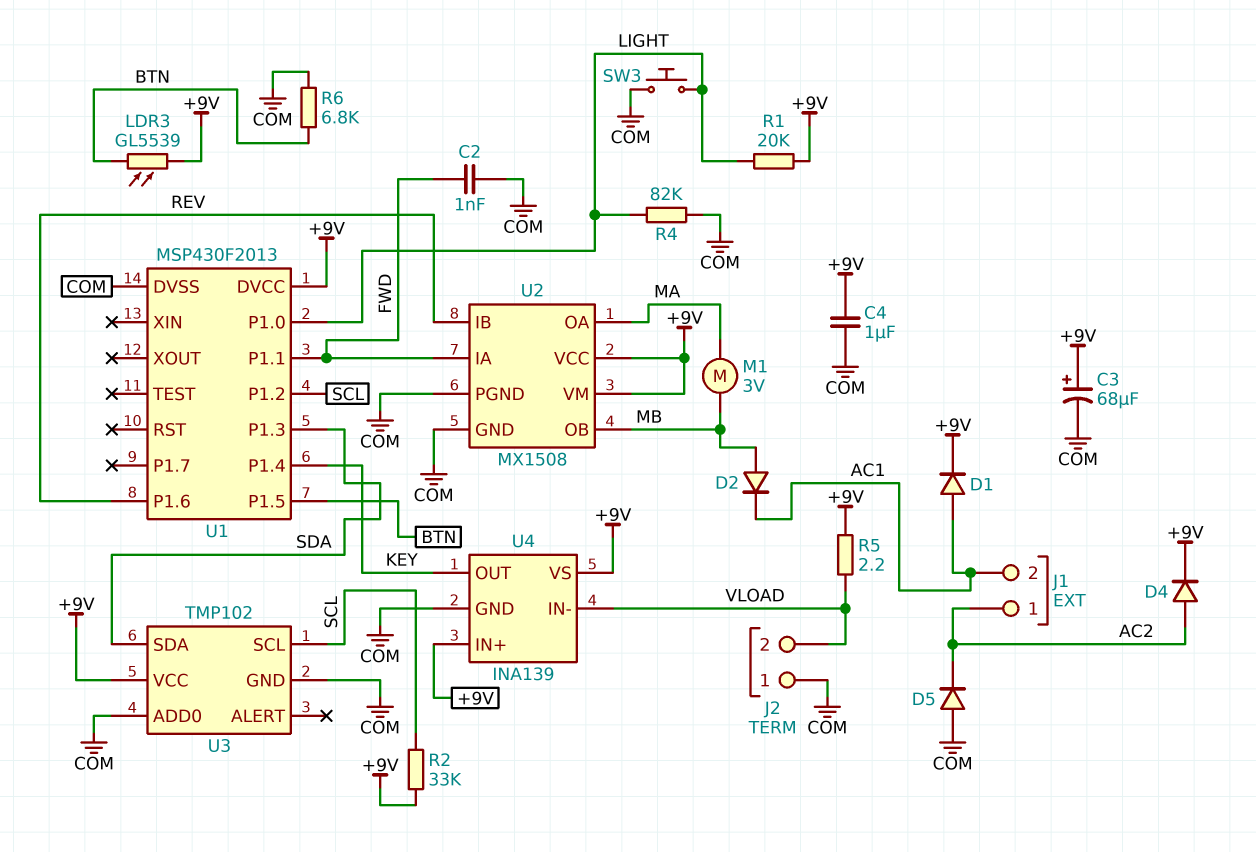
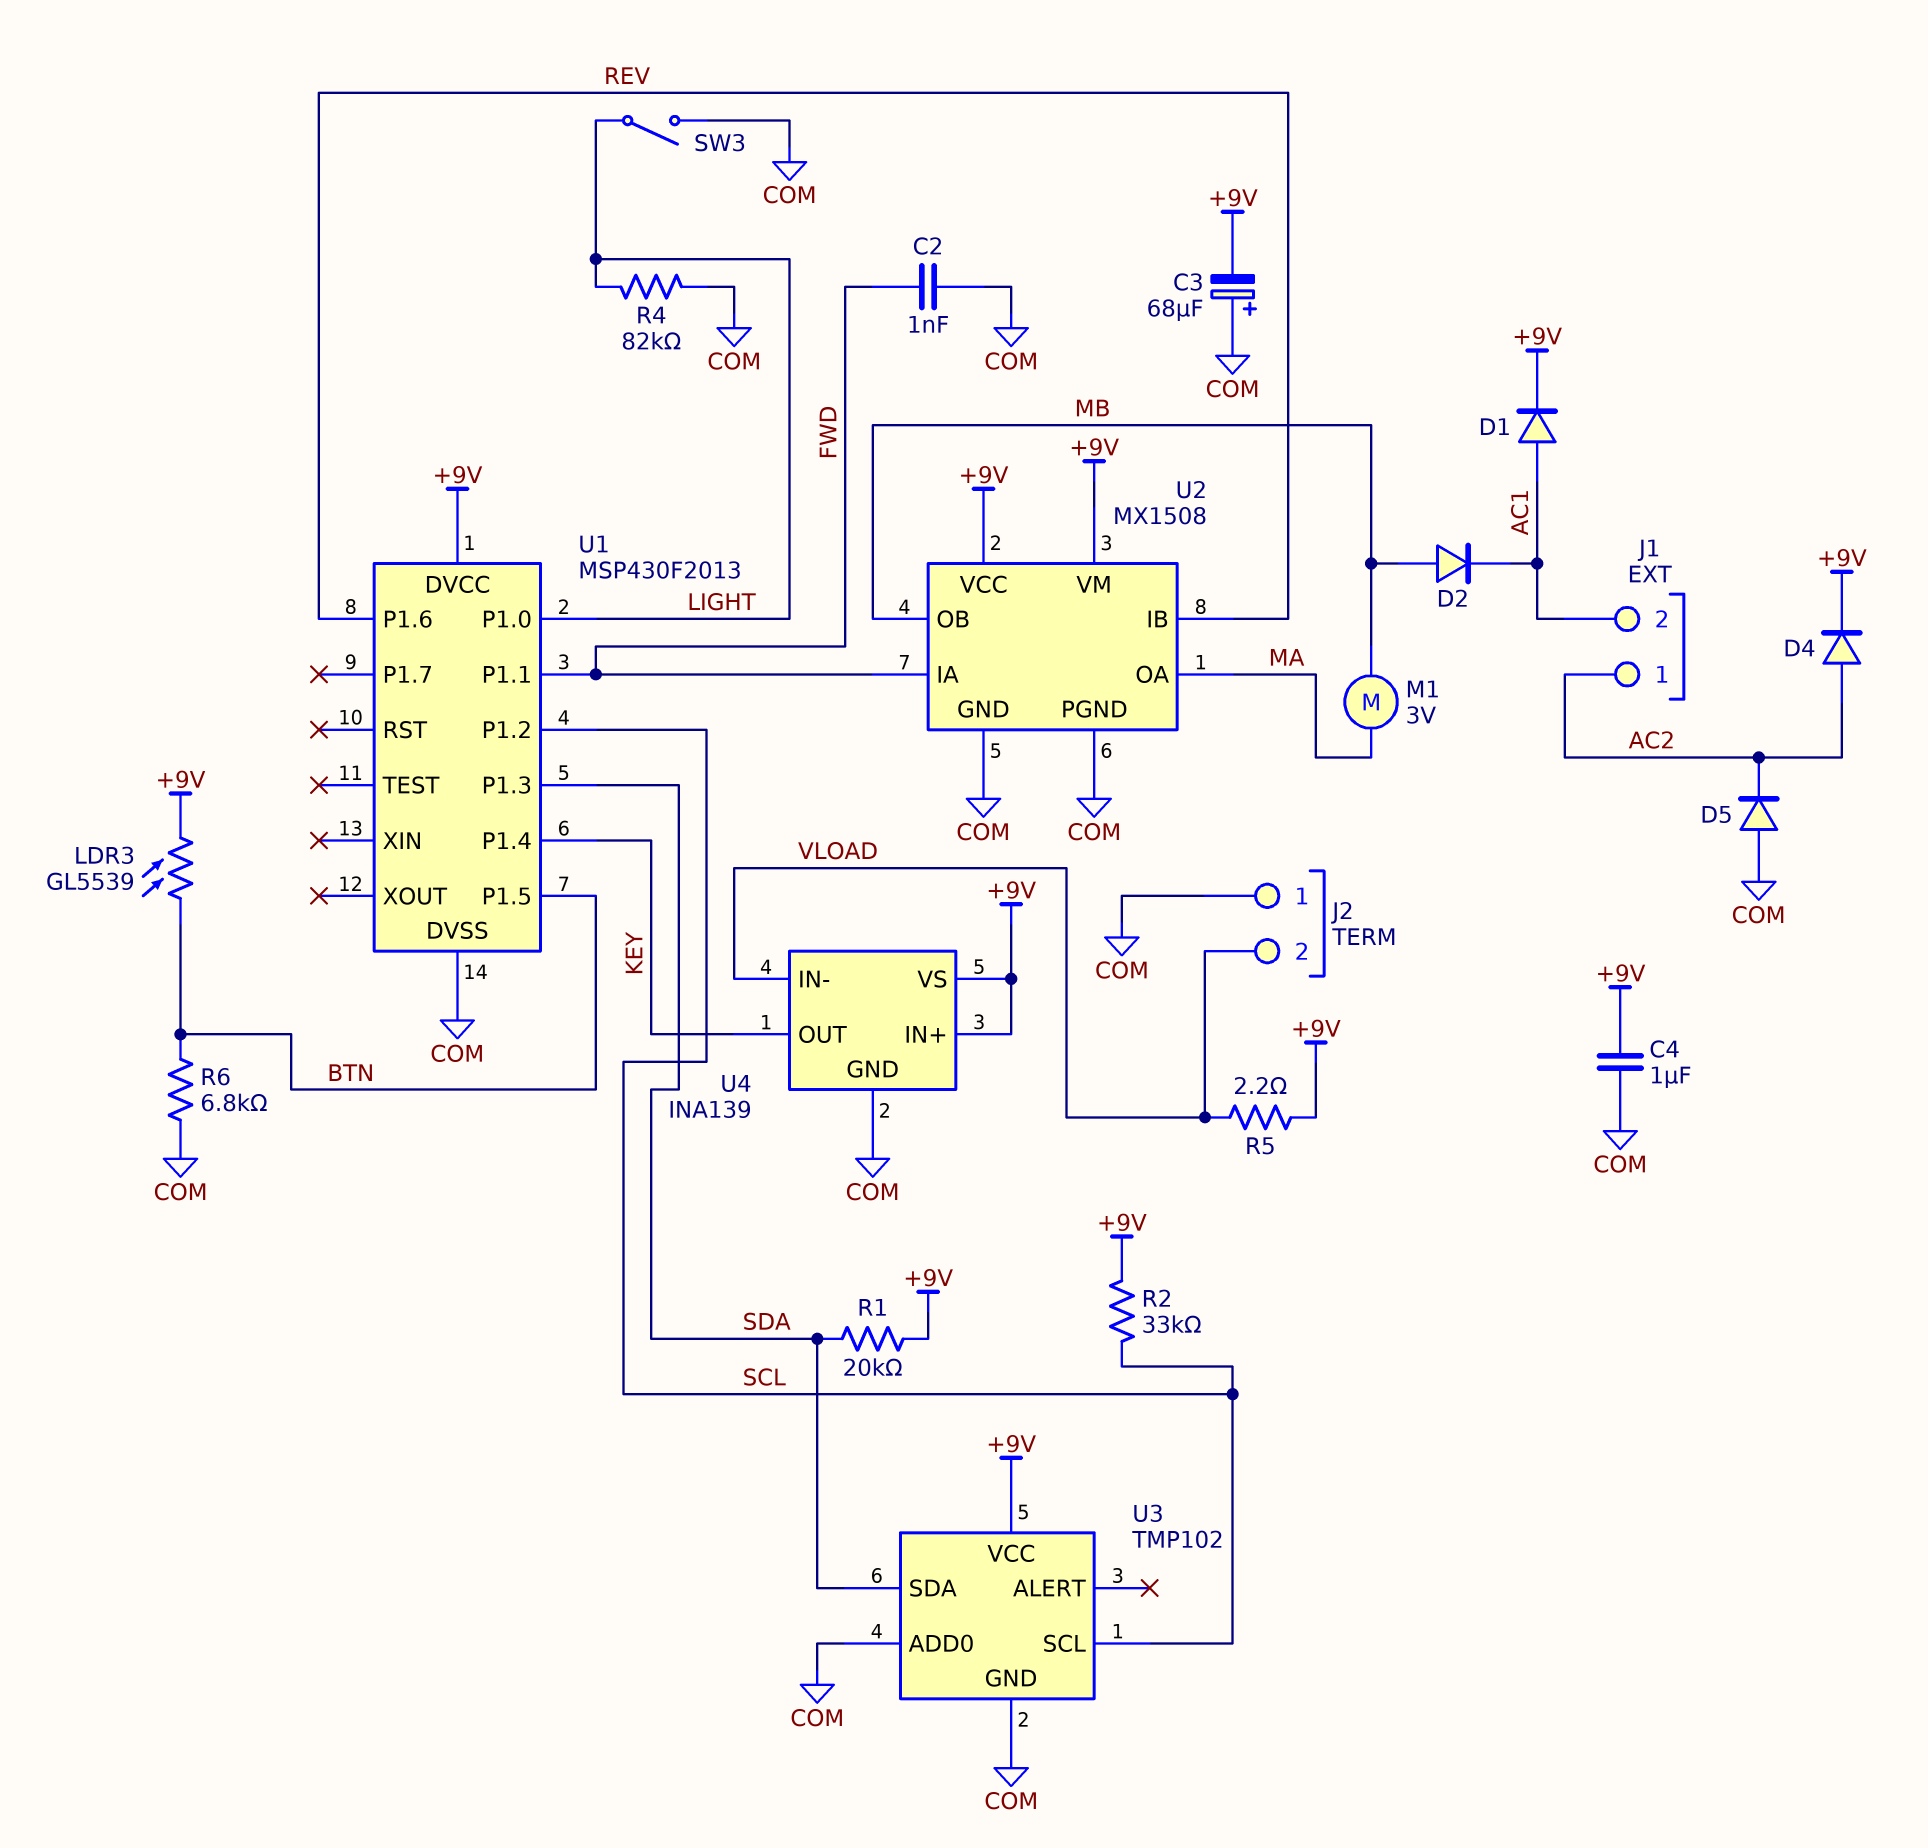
C3: 68uF (plus +9V, minus COM) -> 68uF (plus COM, minus +9V)
R1: 20k (+9V, LIGHT) -> 20k (+9V, SDA)
SW3: button (COM, LIGHT) -> switch (COM, LIGHT)

